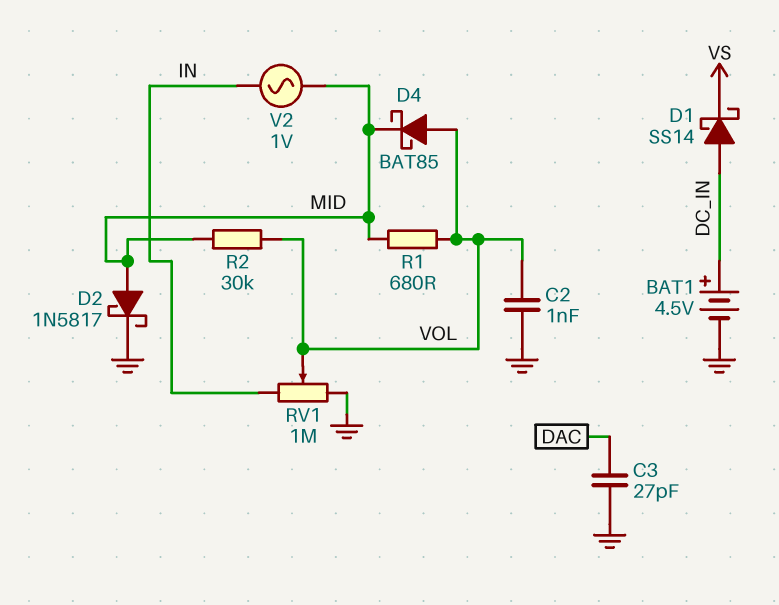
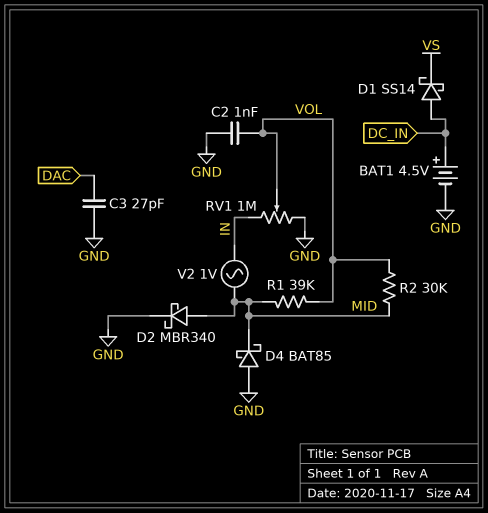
D2: schottky 1N5817 (A MID, K GND) -> schottky MBR340 (A MID, K GND)
D4: schottky BAT85 (A VOL, K MID) -> schottky BAT85 (A GND, K MID)
R1: 680 (MID, VOL) -> 39k (MID, VOL)

